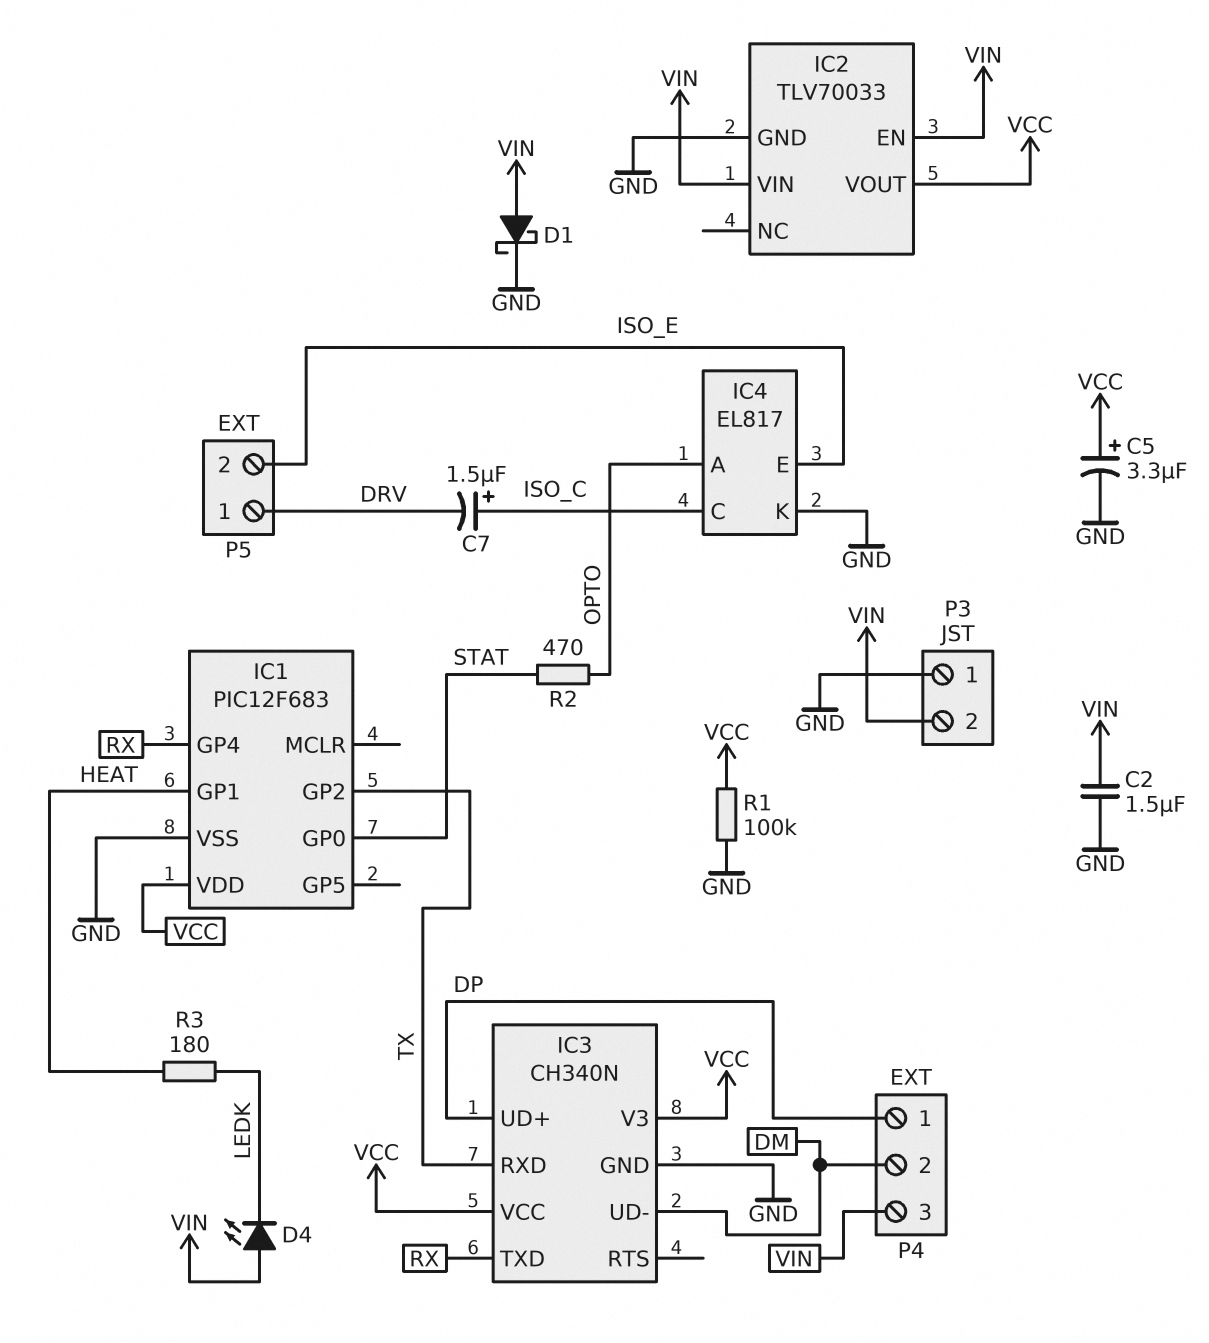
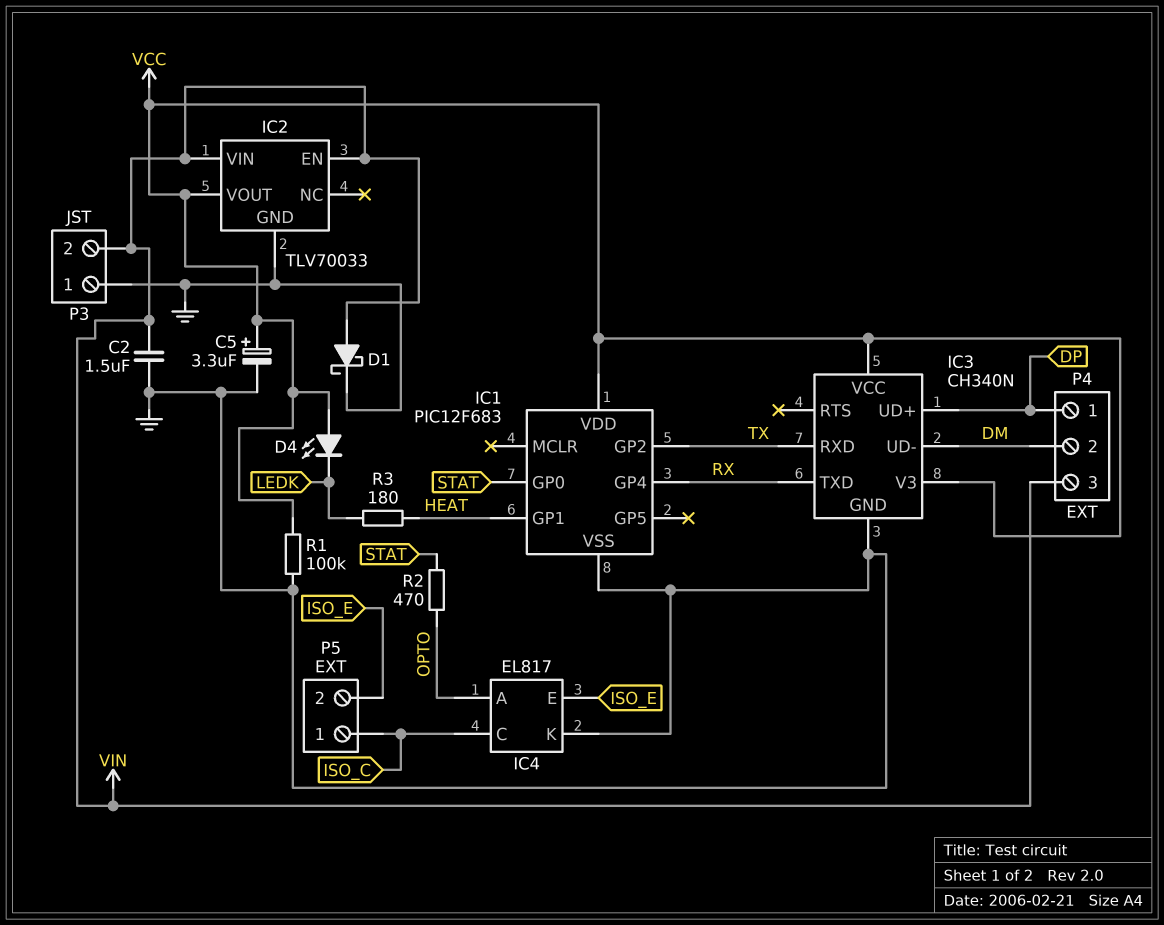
C7: 1.5uF (plus ISO_C, minus DRV) -> none
D4: LED (A VIN, K LEDK) -> LED (A VCC, K LEDK)
P5 pin 1: DRV -> ISO_C

